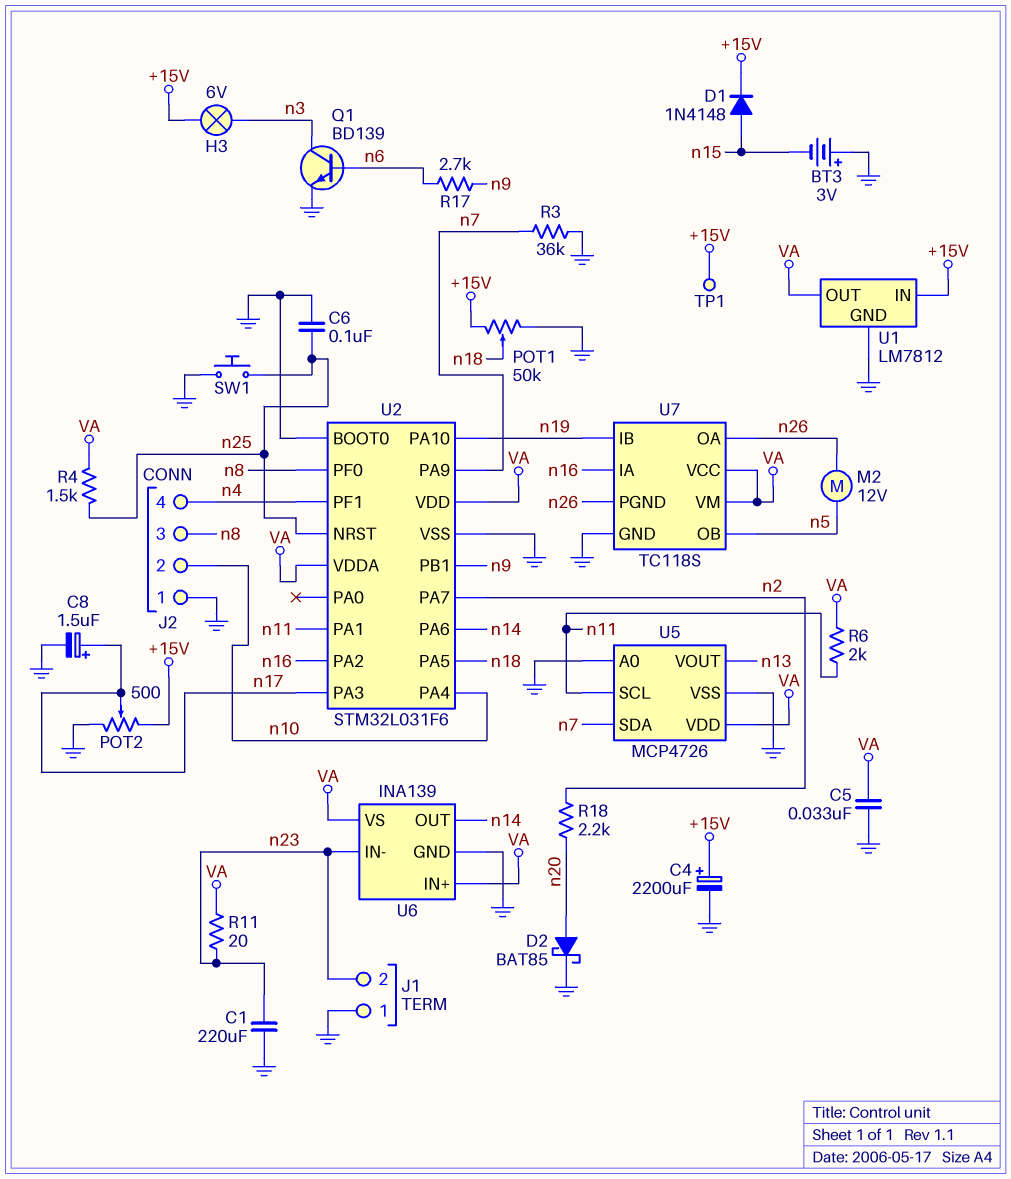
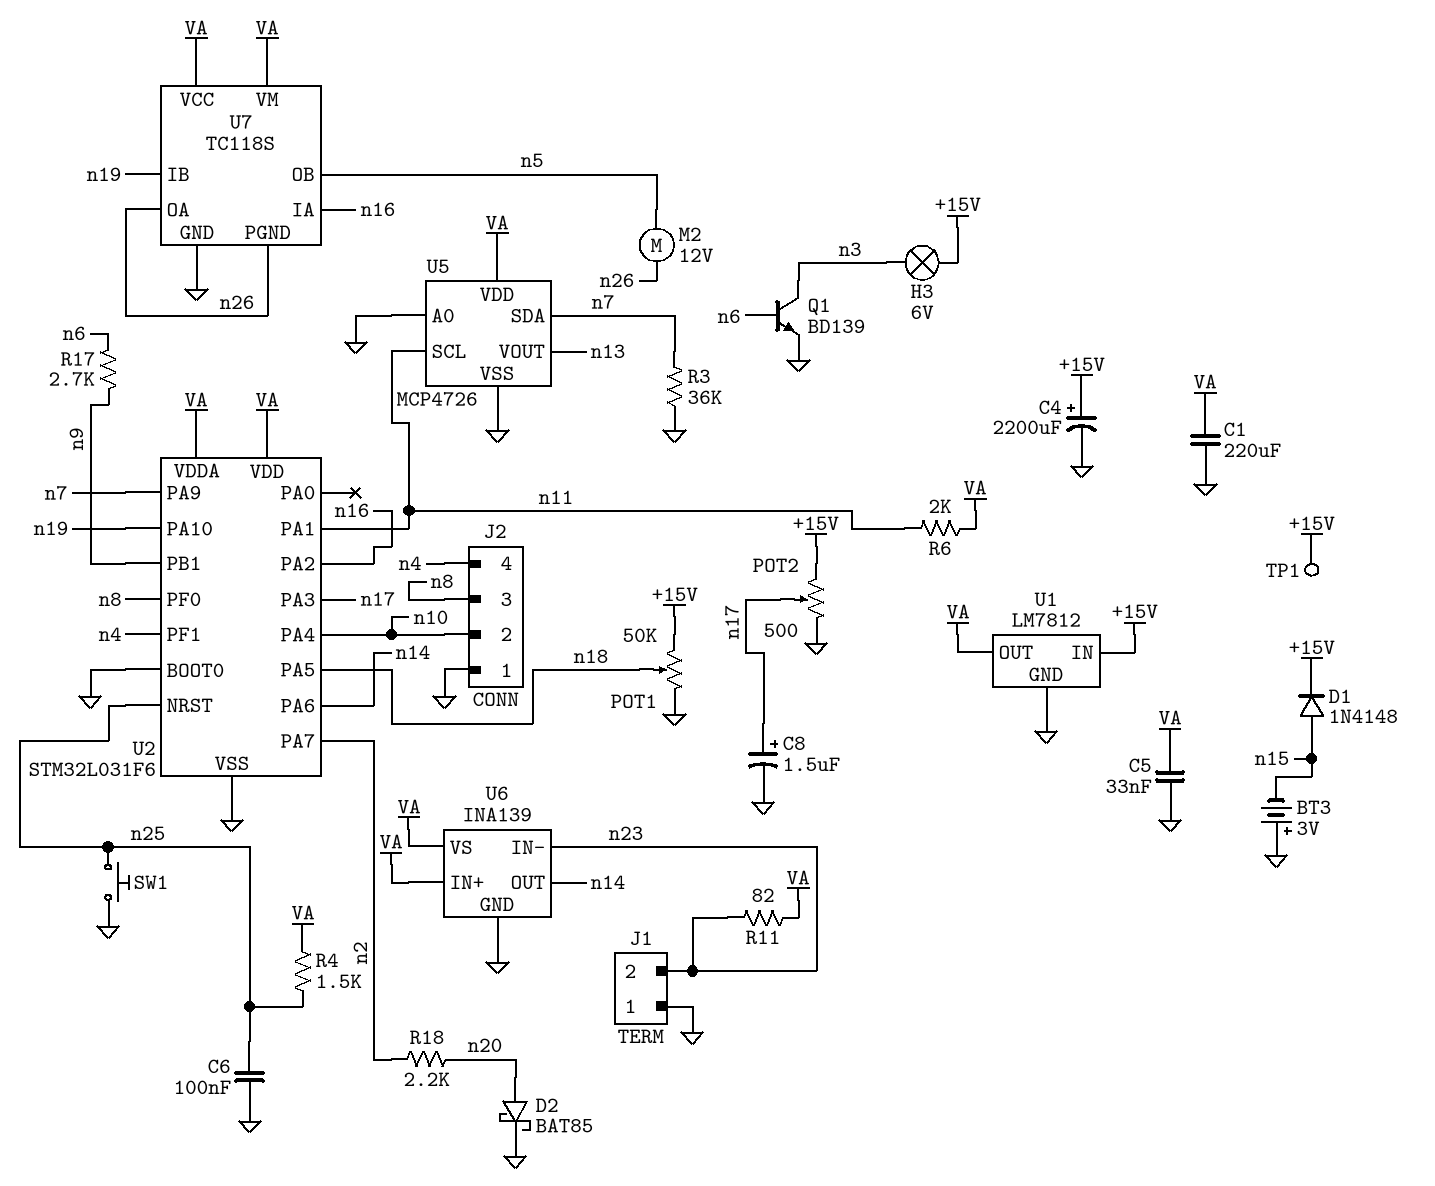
C1: 220uF (GND, n23) -> 220uF (GND, VA)
R11: 20 (VA, n23) -> 82 (VA, n23)

